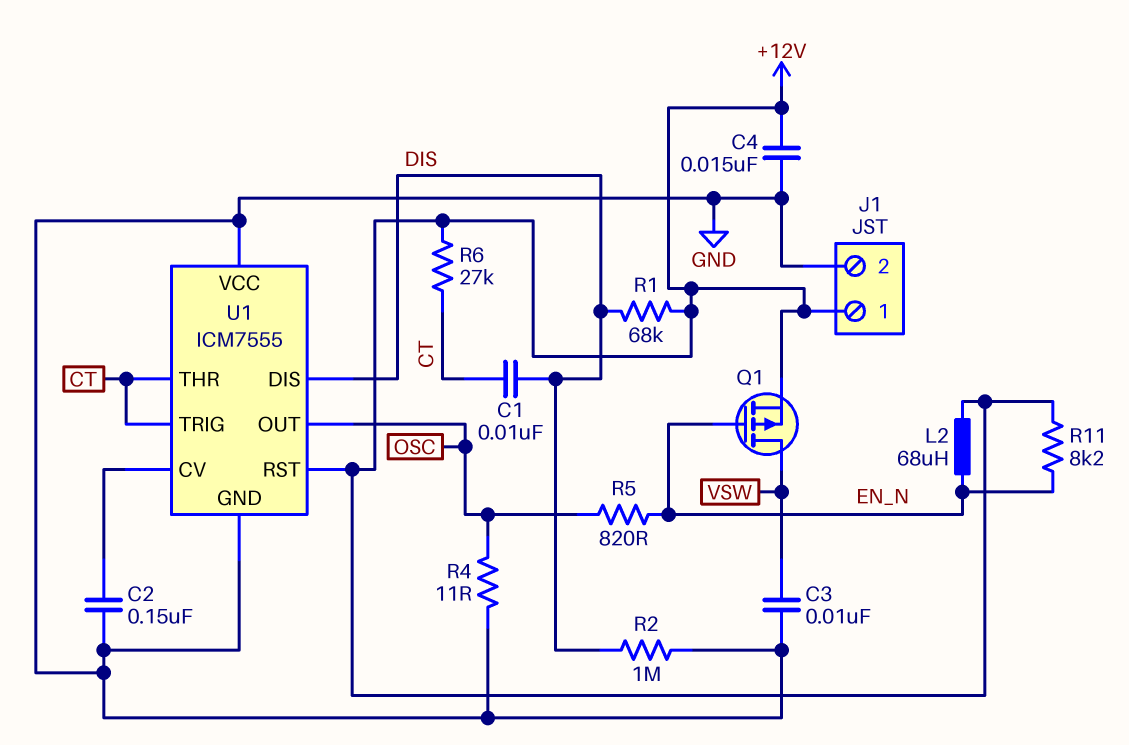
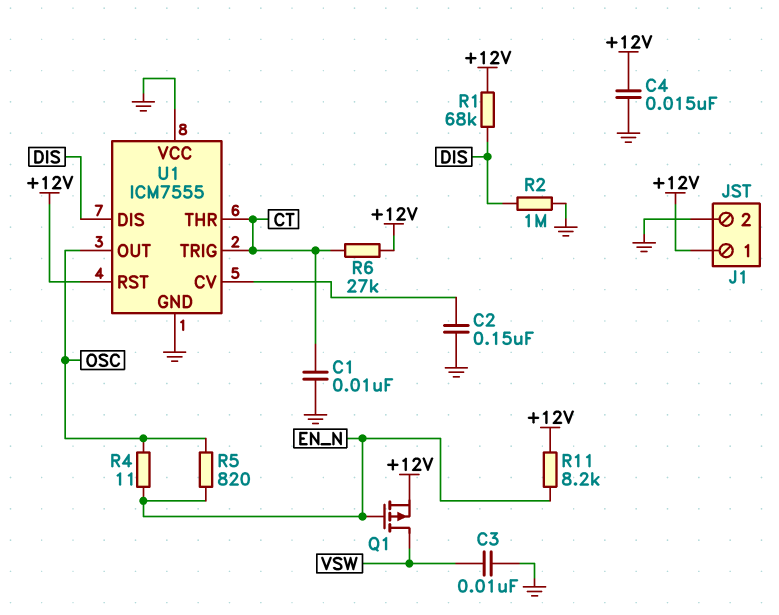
C1: 10nF (CT, DIS) -> 10nF (CT, GND)
L2: 68uH (+12V, EN_N) -> none
R4: 11 (GND, OSC) -> 11 (EN_N, OSC)

